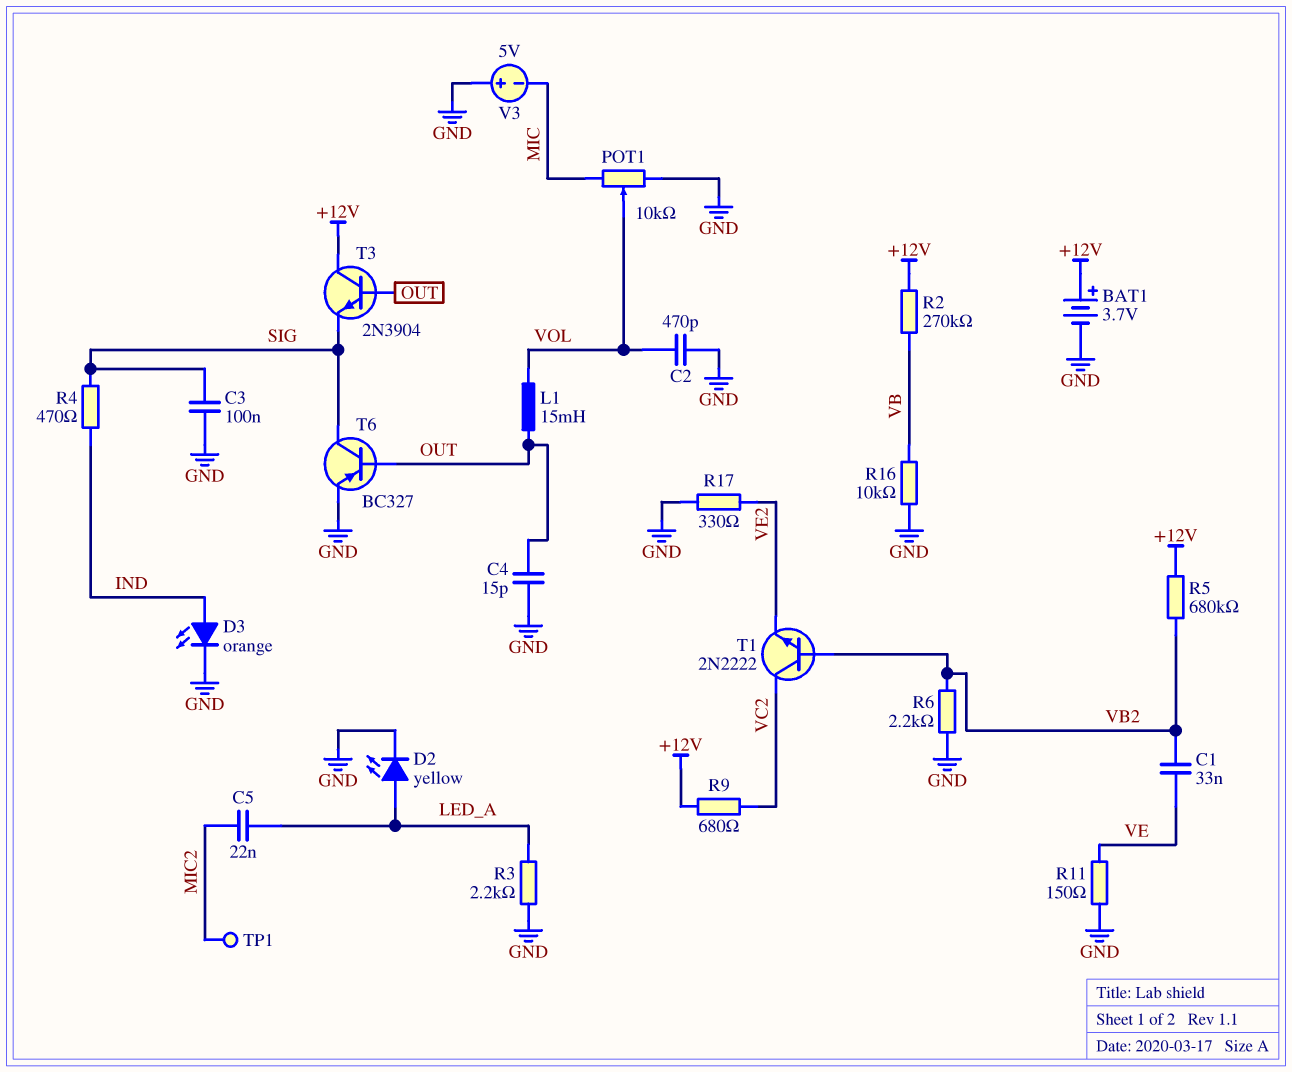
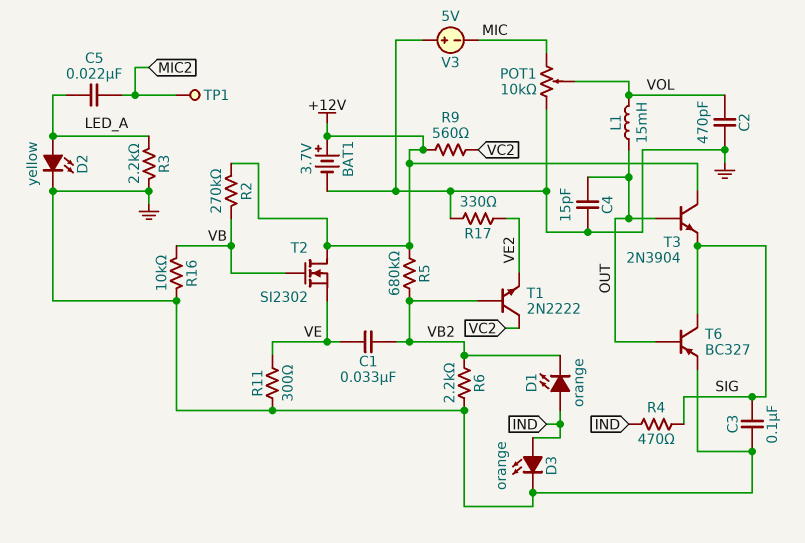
D1: none -> LED orange (A IND, K VB2)
R9: 680 (+12V, VC2) -> 560 (+12V, VC2)
R11: 150 (GND, VE) -> 300 (GND, VE)
T2: none -> NMOS SI2302 (G VB, D +12V, S VE)

